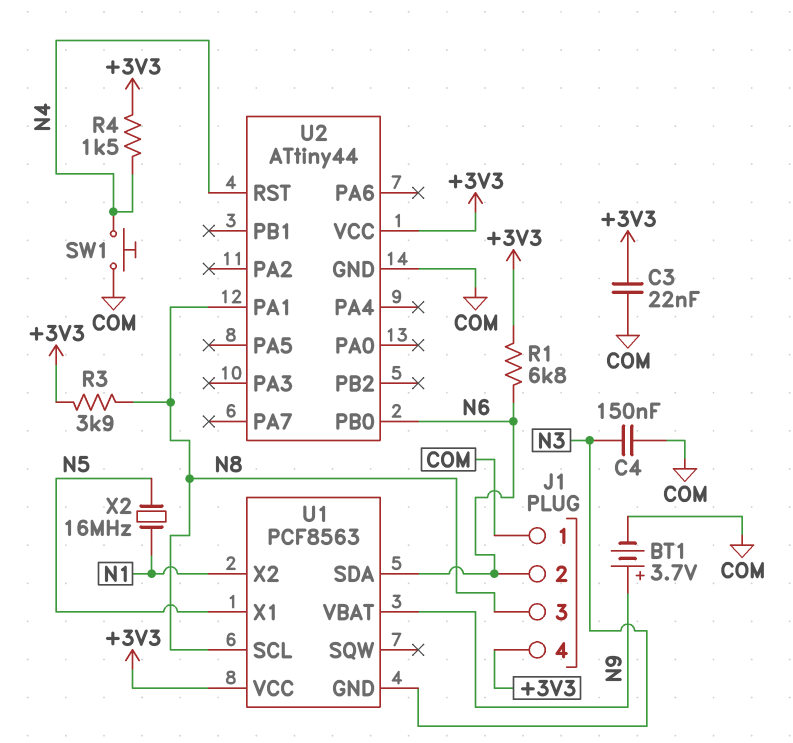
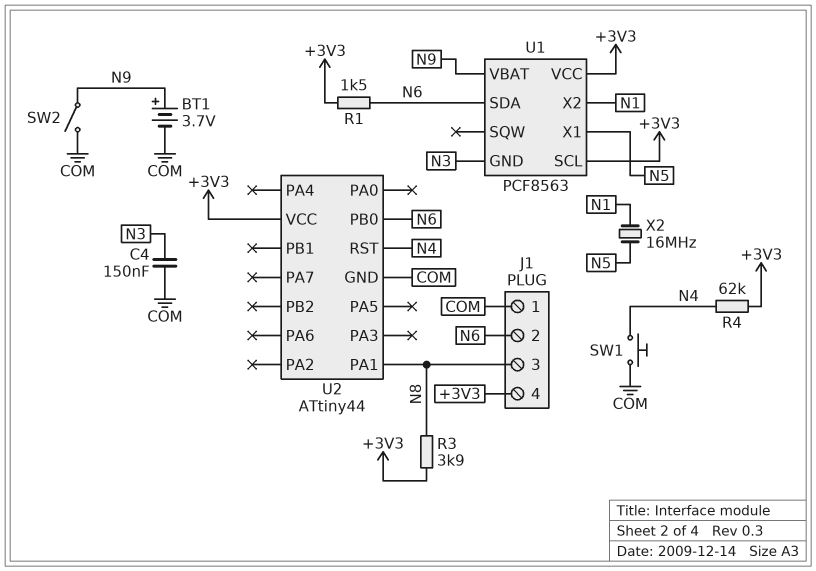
C3: 22nF (+3V3, COM) -> none
R1: 6.8k (+3V3, N6) -> 1.5k (+3V3, N6)
R4: 1.5k (+3V3, N4) -> 62k (+3V3, N4)
SW2: none -> switch (COM, N9)
U1 pin SCL: N8 -> +3V3

